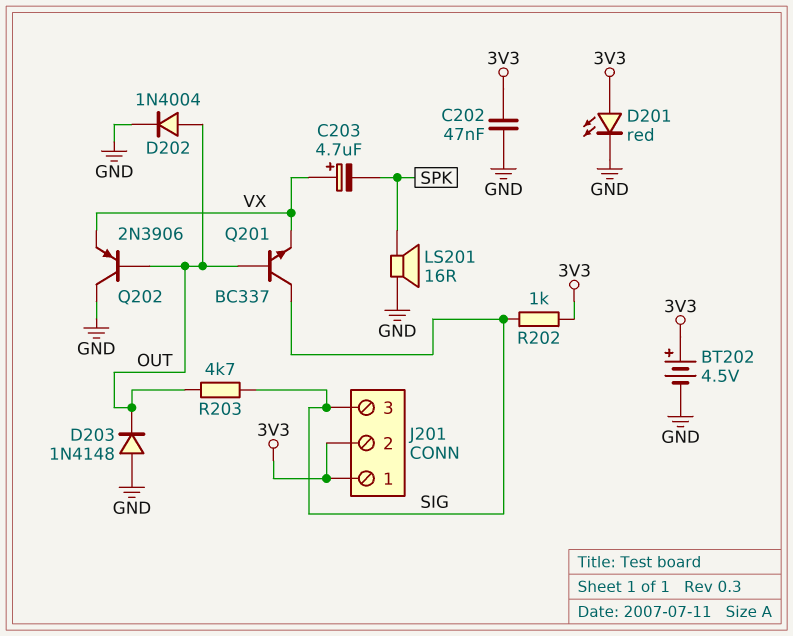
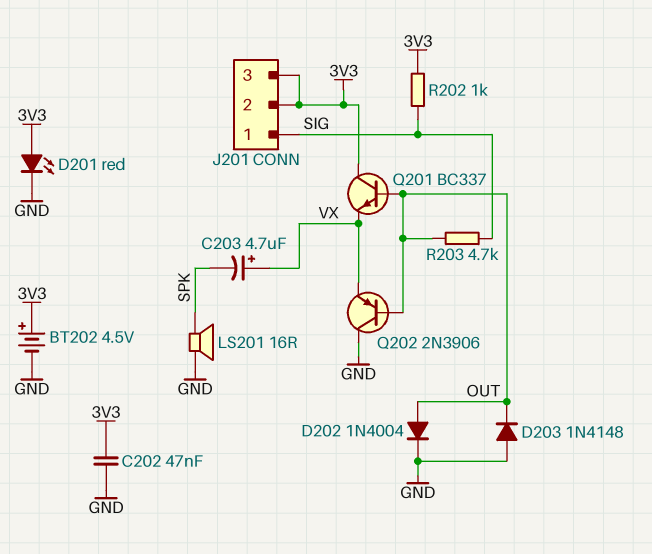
J201 pin 1: 3V3 -> SIG
J201 pin 3: SIG -> 3V3
Q201: NPN BC337 (B OUT, C SIG, E VX) -> NPN BC337 (B OUT, C 3V3, E VX)

